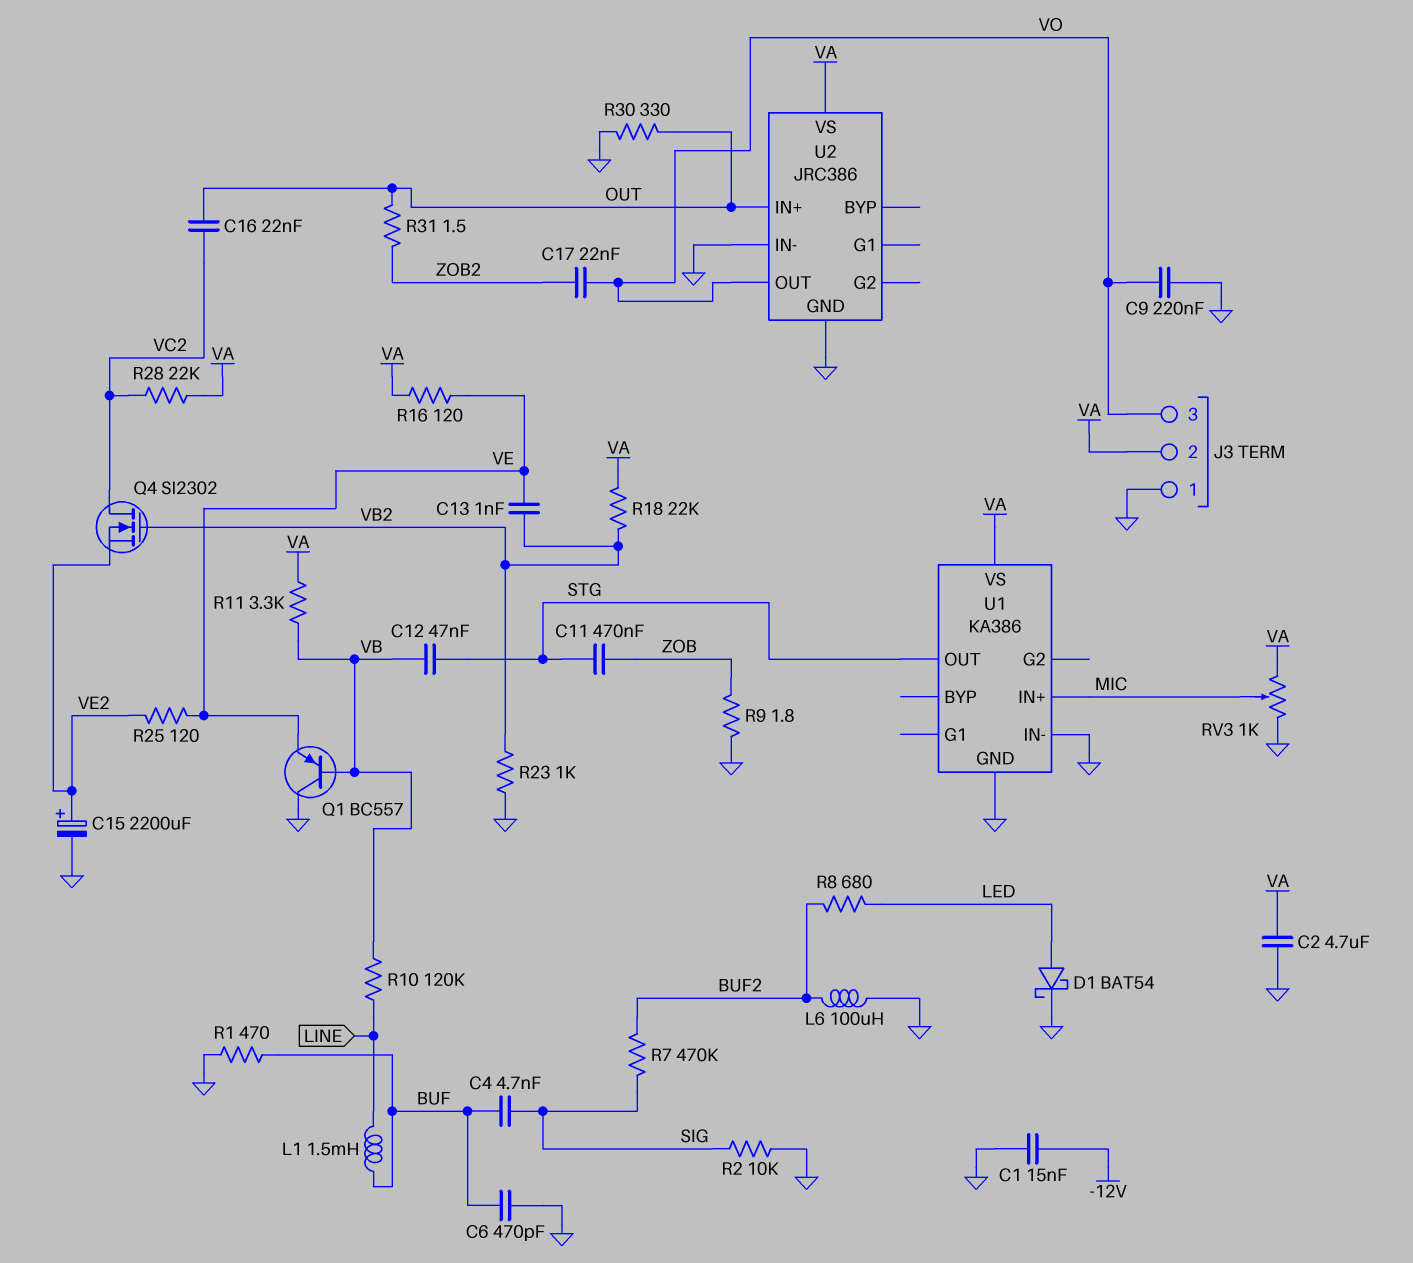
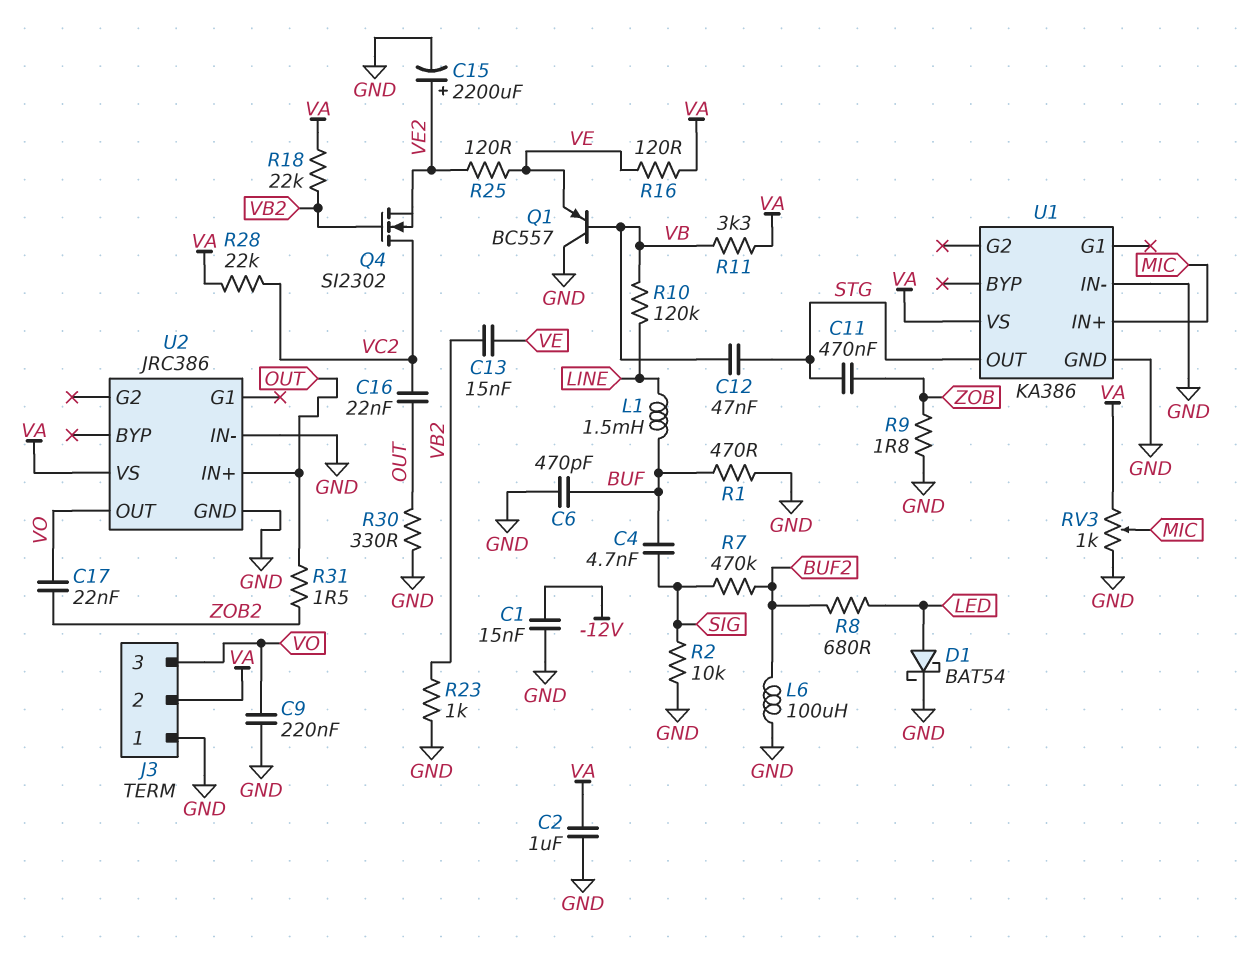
C2: 4.7uF (GND, VA) -> 1uF (GND, VA)
C13: 1nF (VB2, VE) -> 15nF (VB2, VE)

